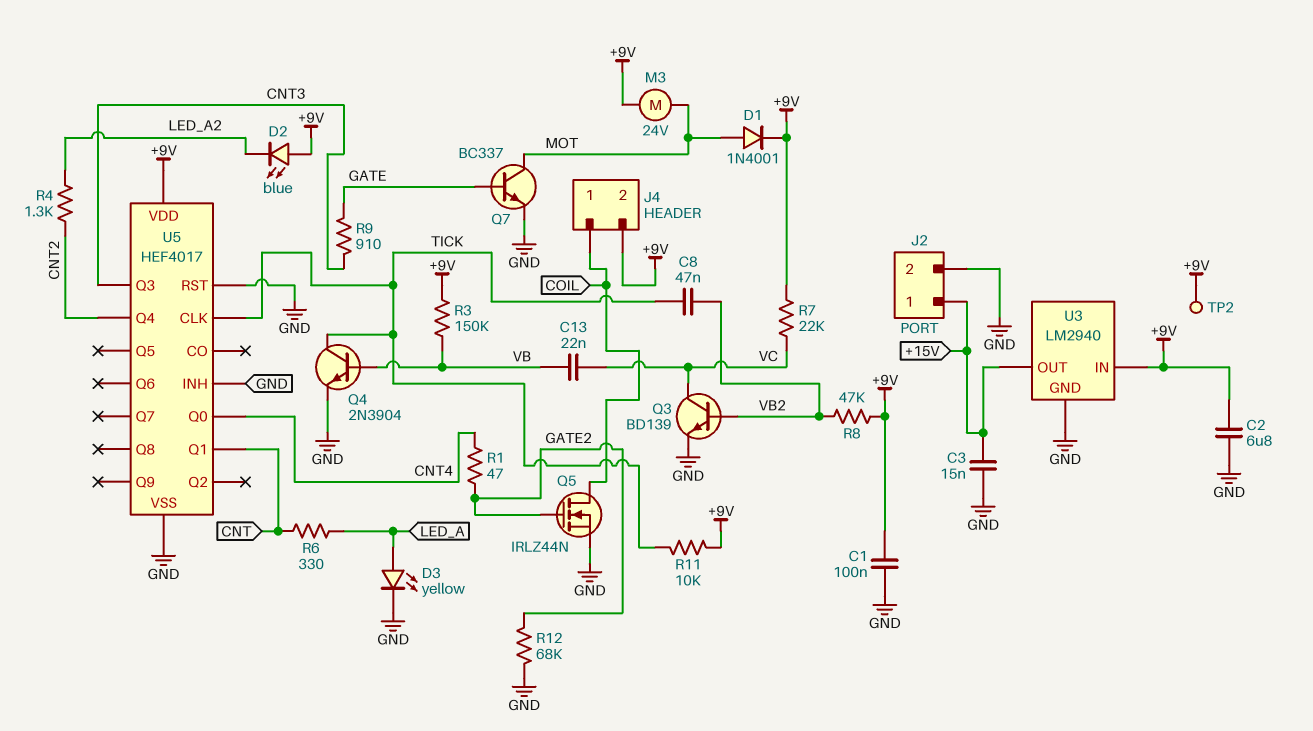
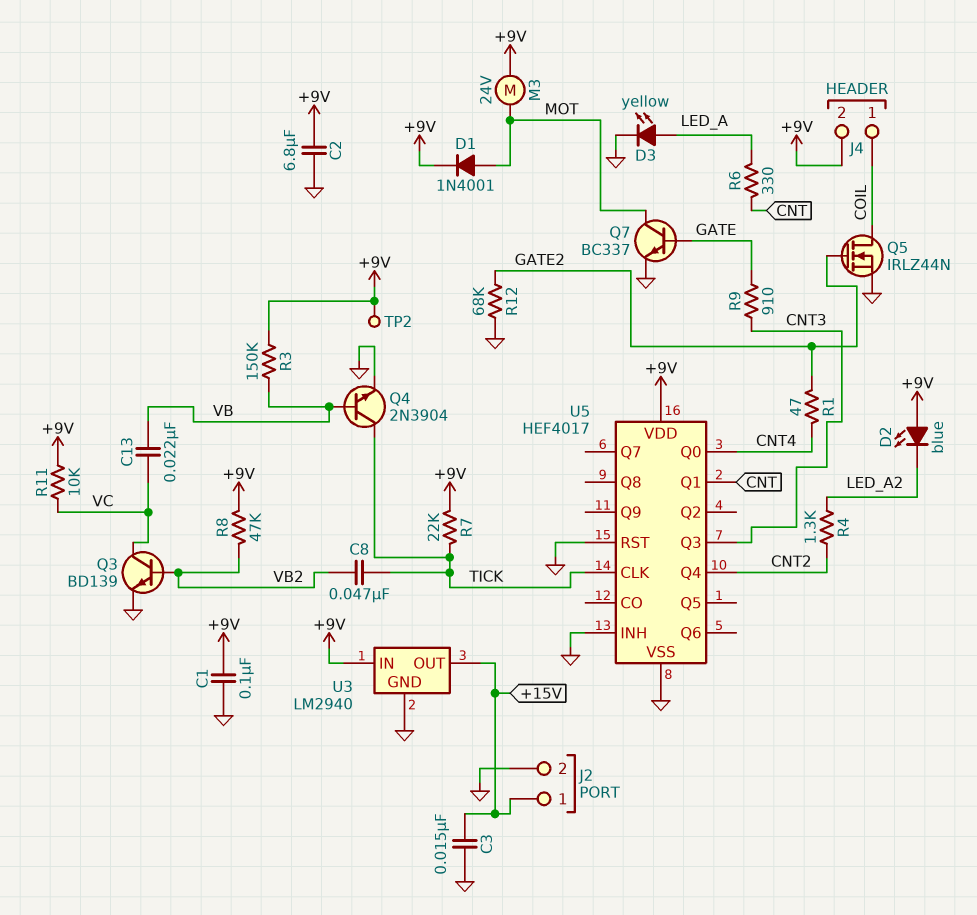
R7: 22k (+9V, VC) -> 22k (+9V, TICK)
R11: 10k (+9V, TICK) -> 10k (+9V, VC)

